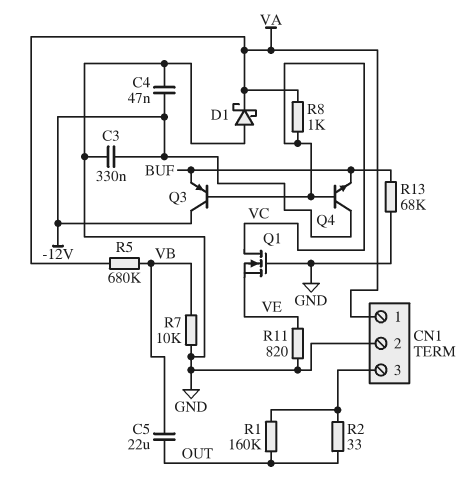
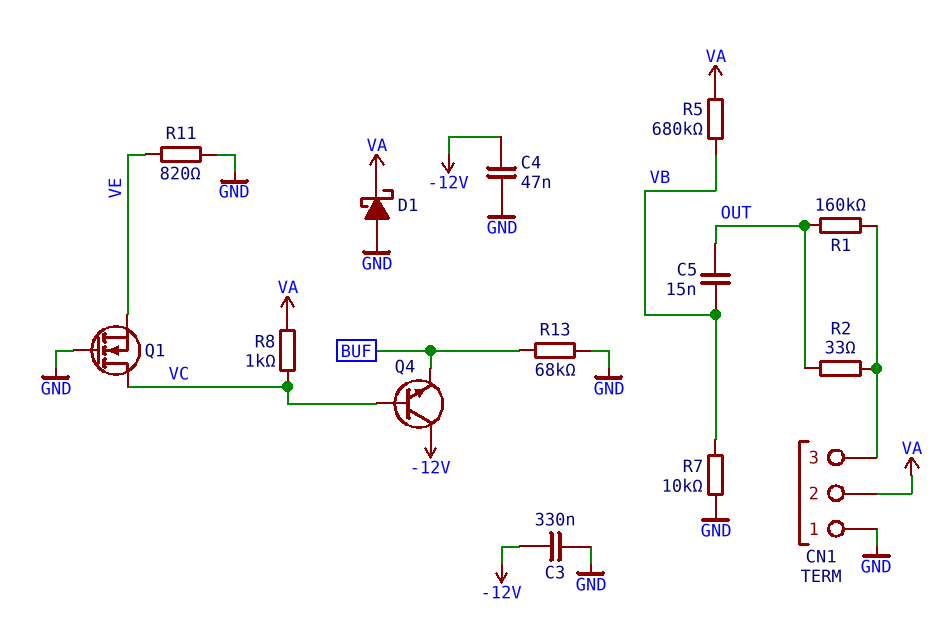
C5: 22uF (OUT, VB) -> 15nF (OUT, VB)
CN1 pin 1: VA -> GND
CN1 pin 2: GND -> VA
Q3: PNP (B VC, C -12V, E BUF) -> none

